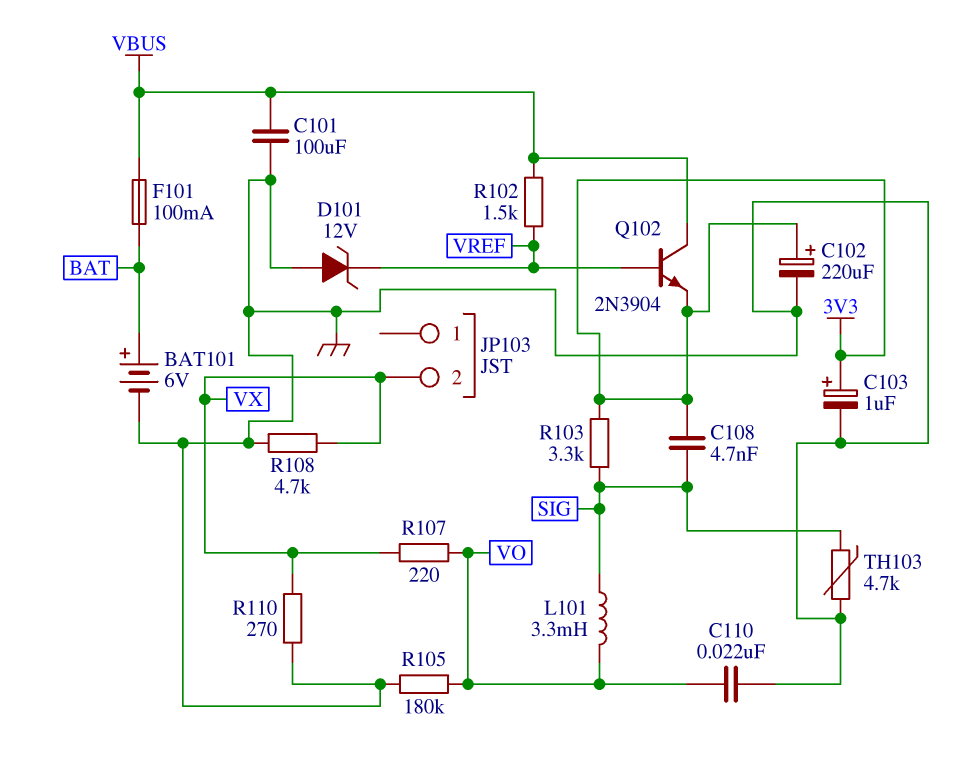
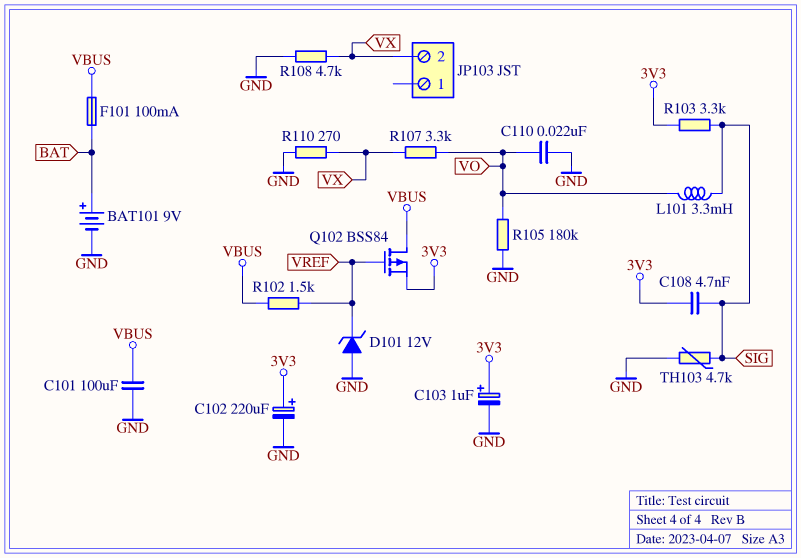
BAT101: 6V (plus BAT, minus GND) -> 9V (plus BAT, minus GND)
Q102: NPN 2N3904 (B VREF, C VBUS, E 3V3) -> PMOS BSS84 (G VREF, D VBUS, S 3V3)
R107: 220 (VO, VX) -> 3.3k (VO, VX)

